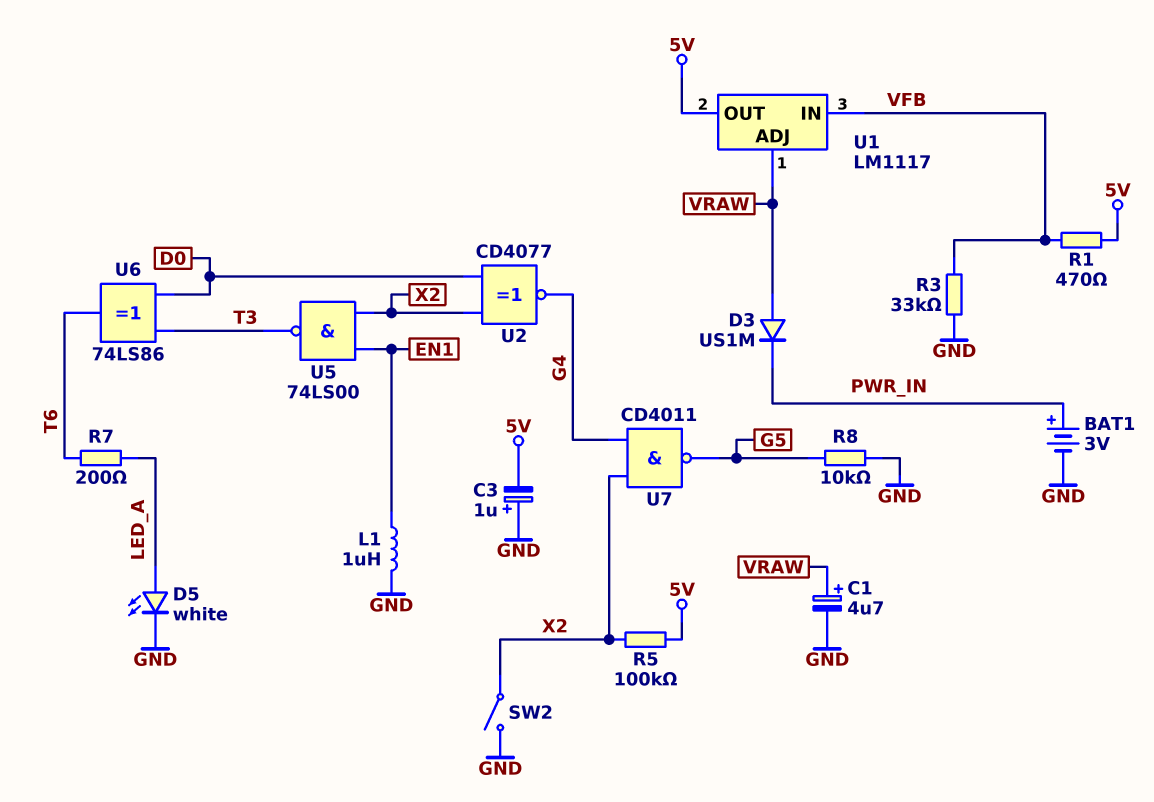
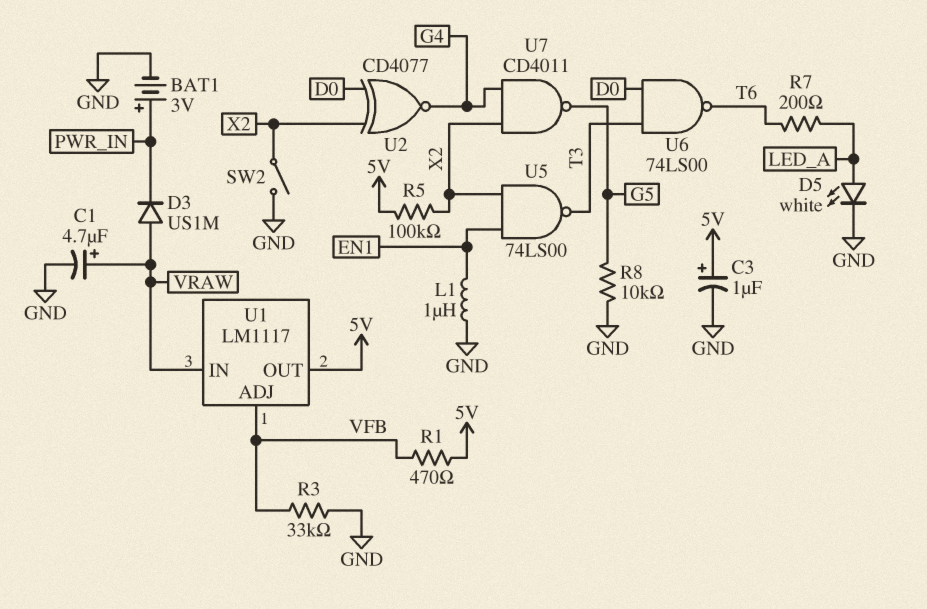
C3: 1uF (plus GND, minus 5V) -> 1uF (plus 5V, minus GND)
U1 pin ADJ: VRAW -> VFB
U1 pin IN: VFB -> VRAW
U6: XOR 74LS86 (in D0, in T3, out T6) -> NAND 74LS00 (in D0, in T3, out T6)

